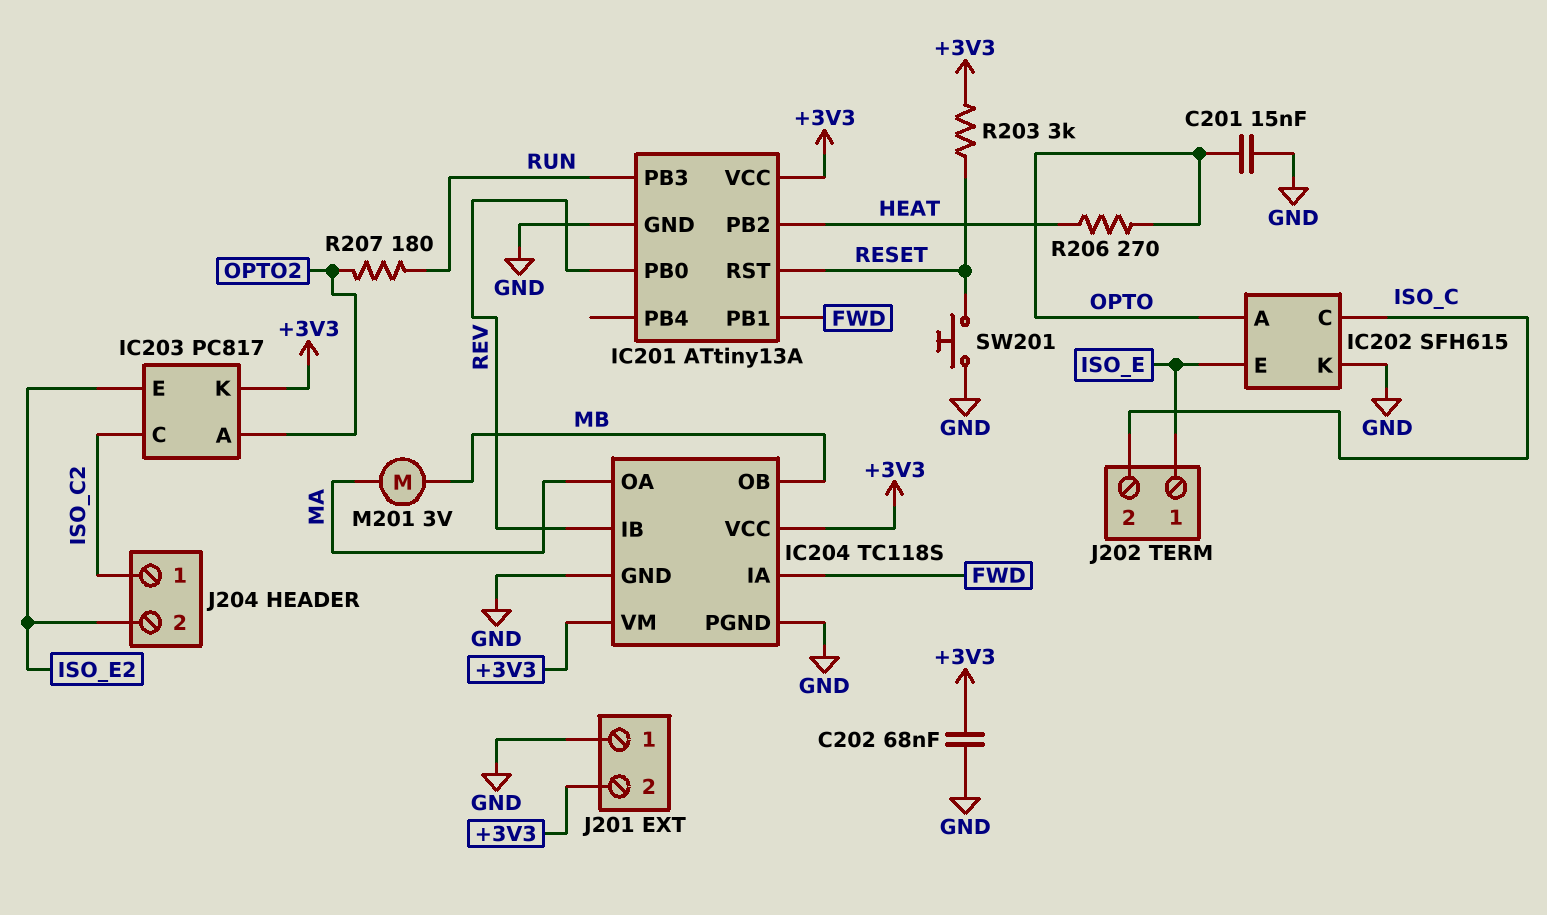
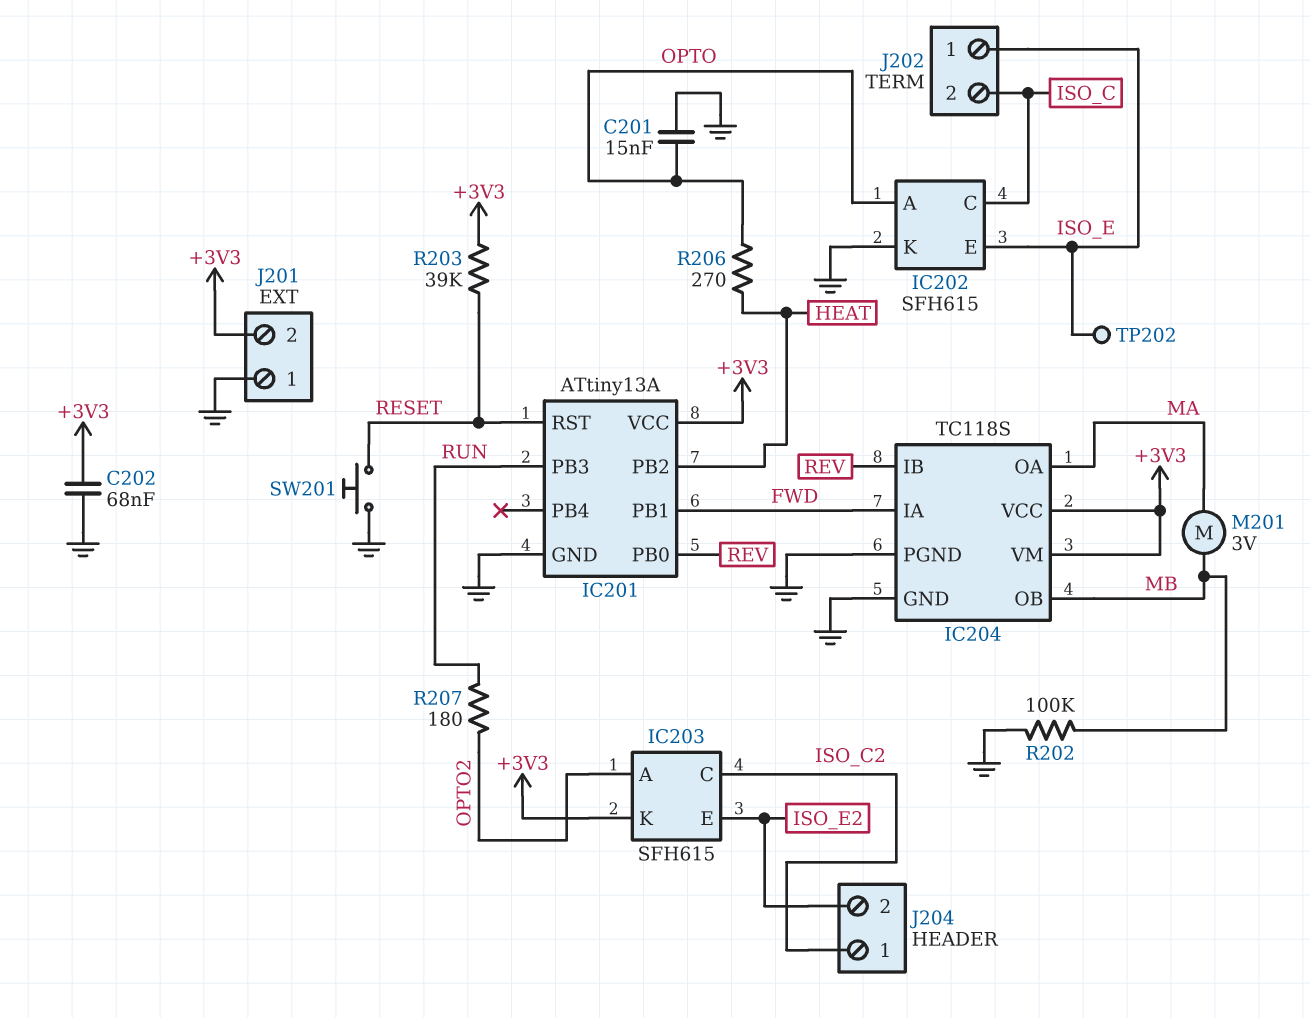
IC203: PC817 -> SFH615
R202: none -> 100k (GND, MB)
R203: 3k (+3V3, RESET) -> 39k (+3V3, RESET)
TP202: none -> test point (ISO_E)

